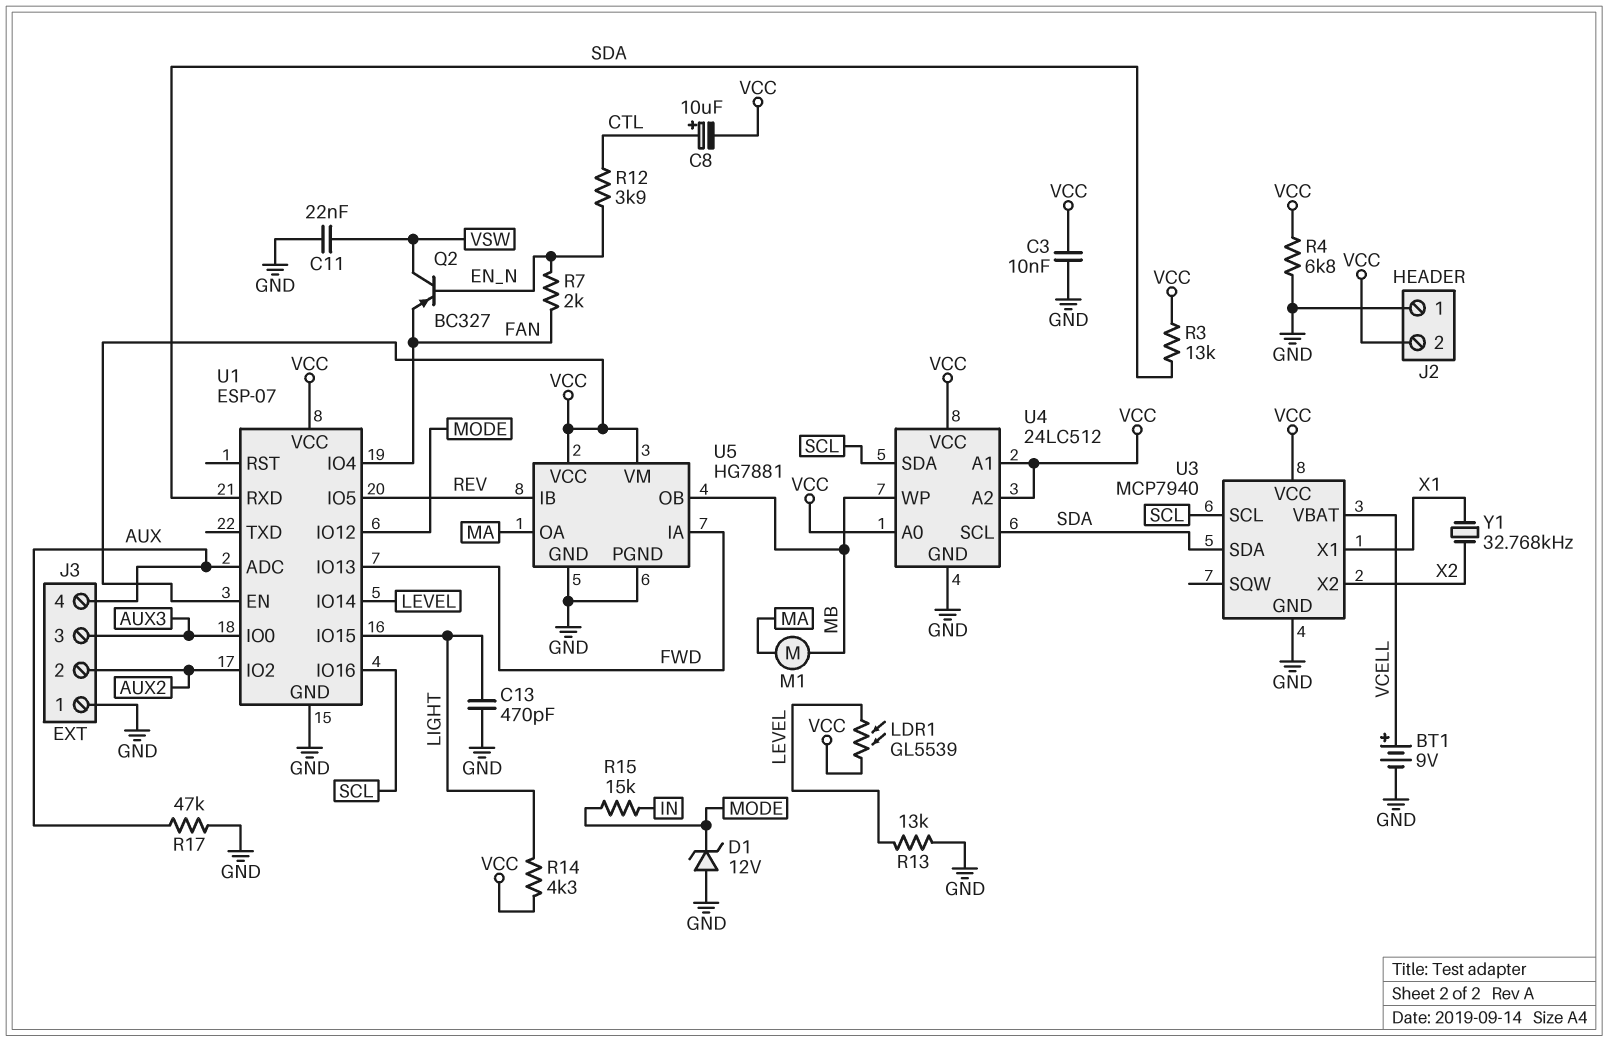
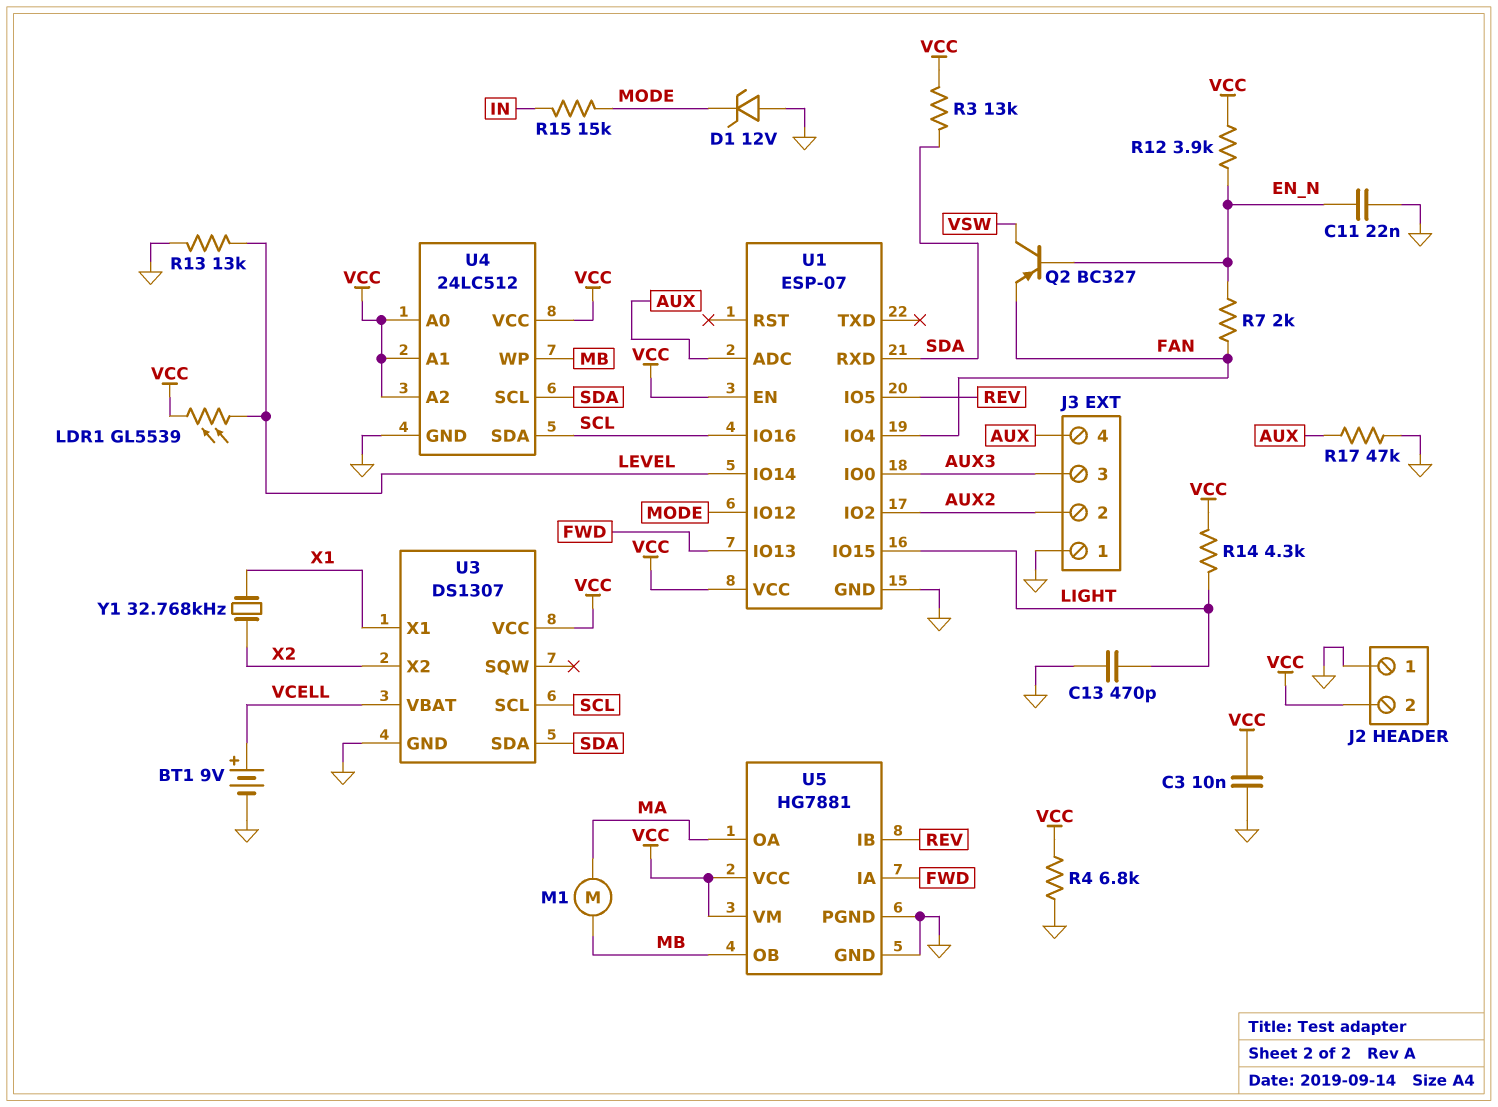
C8: 10uF (plus CTL, minus VCC) -> none
C11: 22nF (GND, VSW) -> 22nF (EN_N, GND)
R12: 3.9k (CTL, EN_N) -> 3.9k (EN_N, VCC)
U3: MCP7940 -> DS1307

